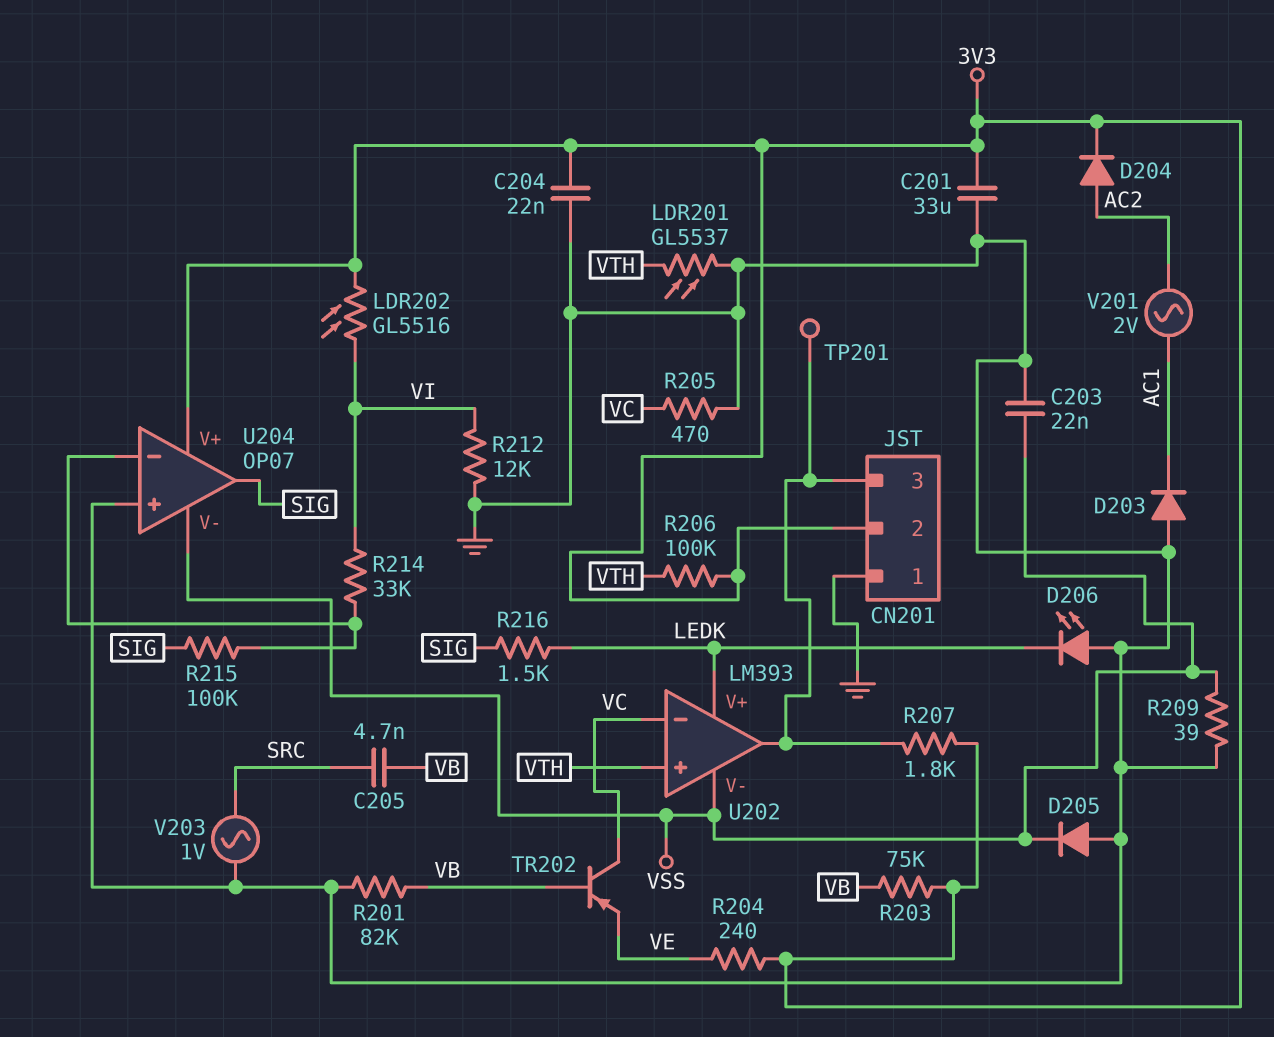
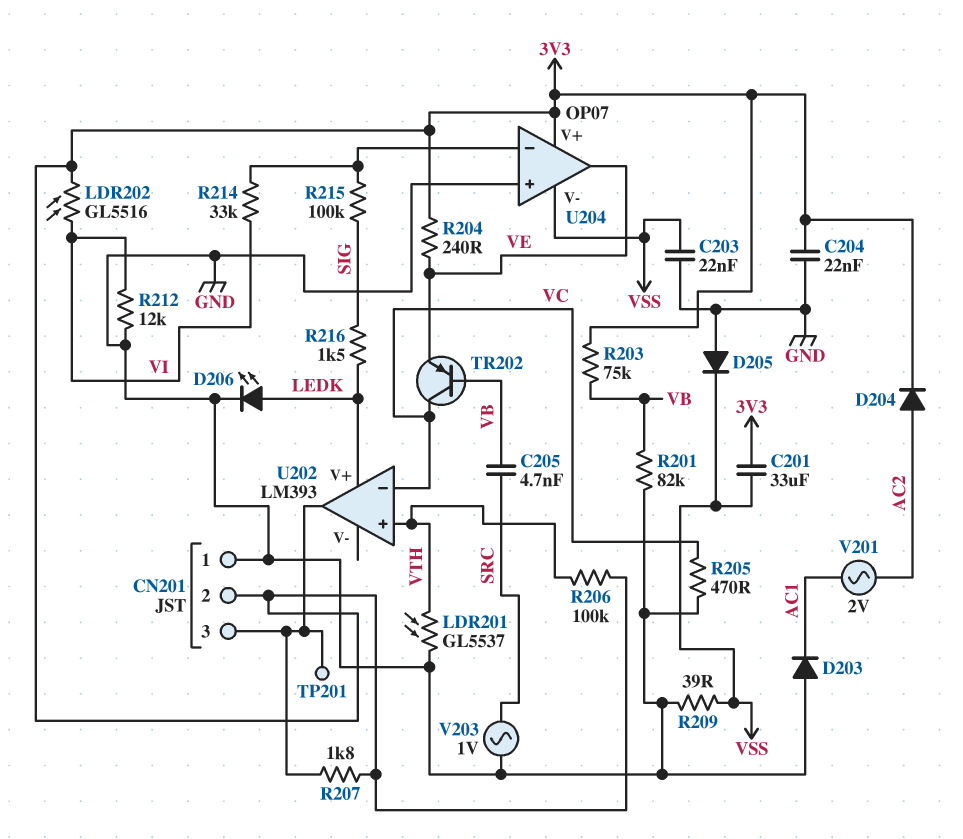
C201: 33uF (3V3, GND) -> 33uF (3V3, VSS)
D206: LED (A GND, K LEDK) -> LED (A LEDK, K GND)
U202 pin V-: VSS -> none
U204 pin out: SIG -> VE

